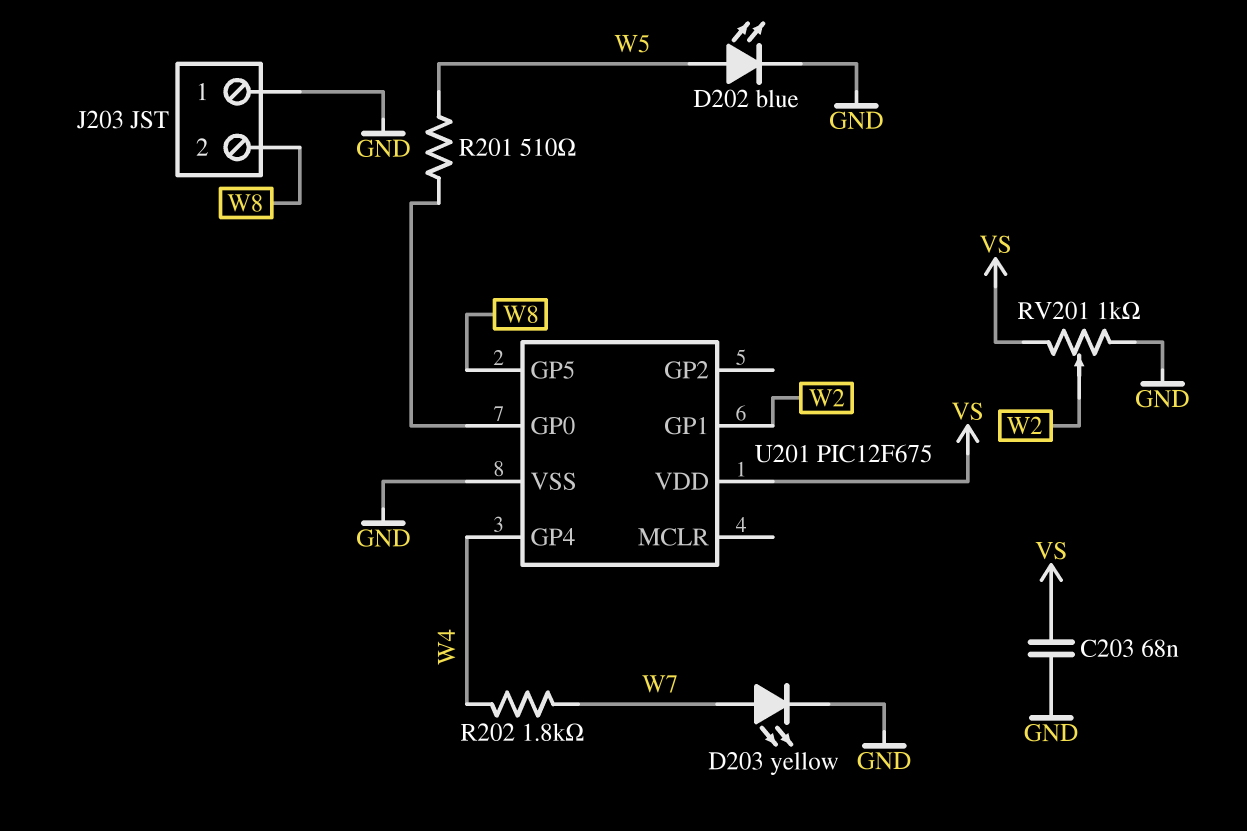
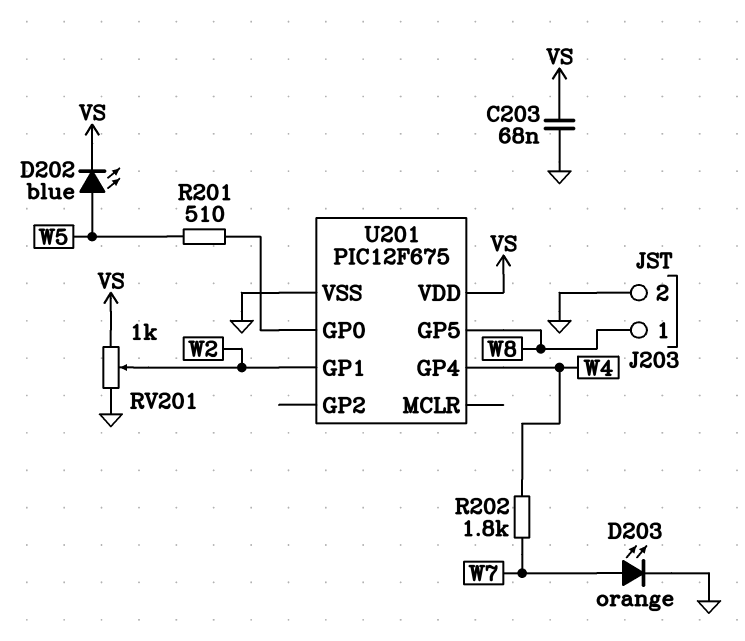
D202: LED blue (A W5, K GND) -> LED blue (A W5, K VS)
D203: LED yellow (A W7, K GND) -> LED orange (A W7, K GND)
J203 pin 1: GND -> W8
J203 pin 2: W8 -> GND

